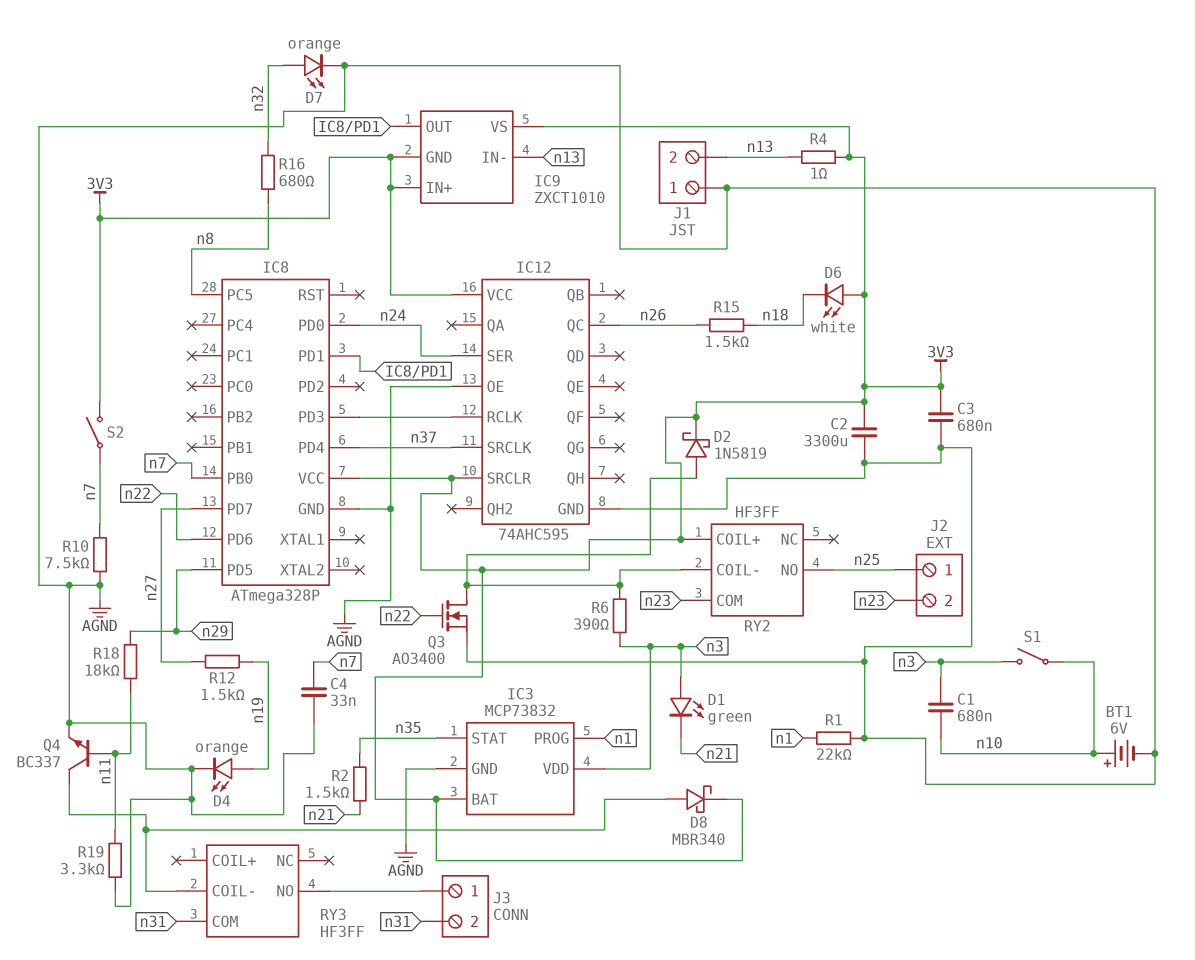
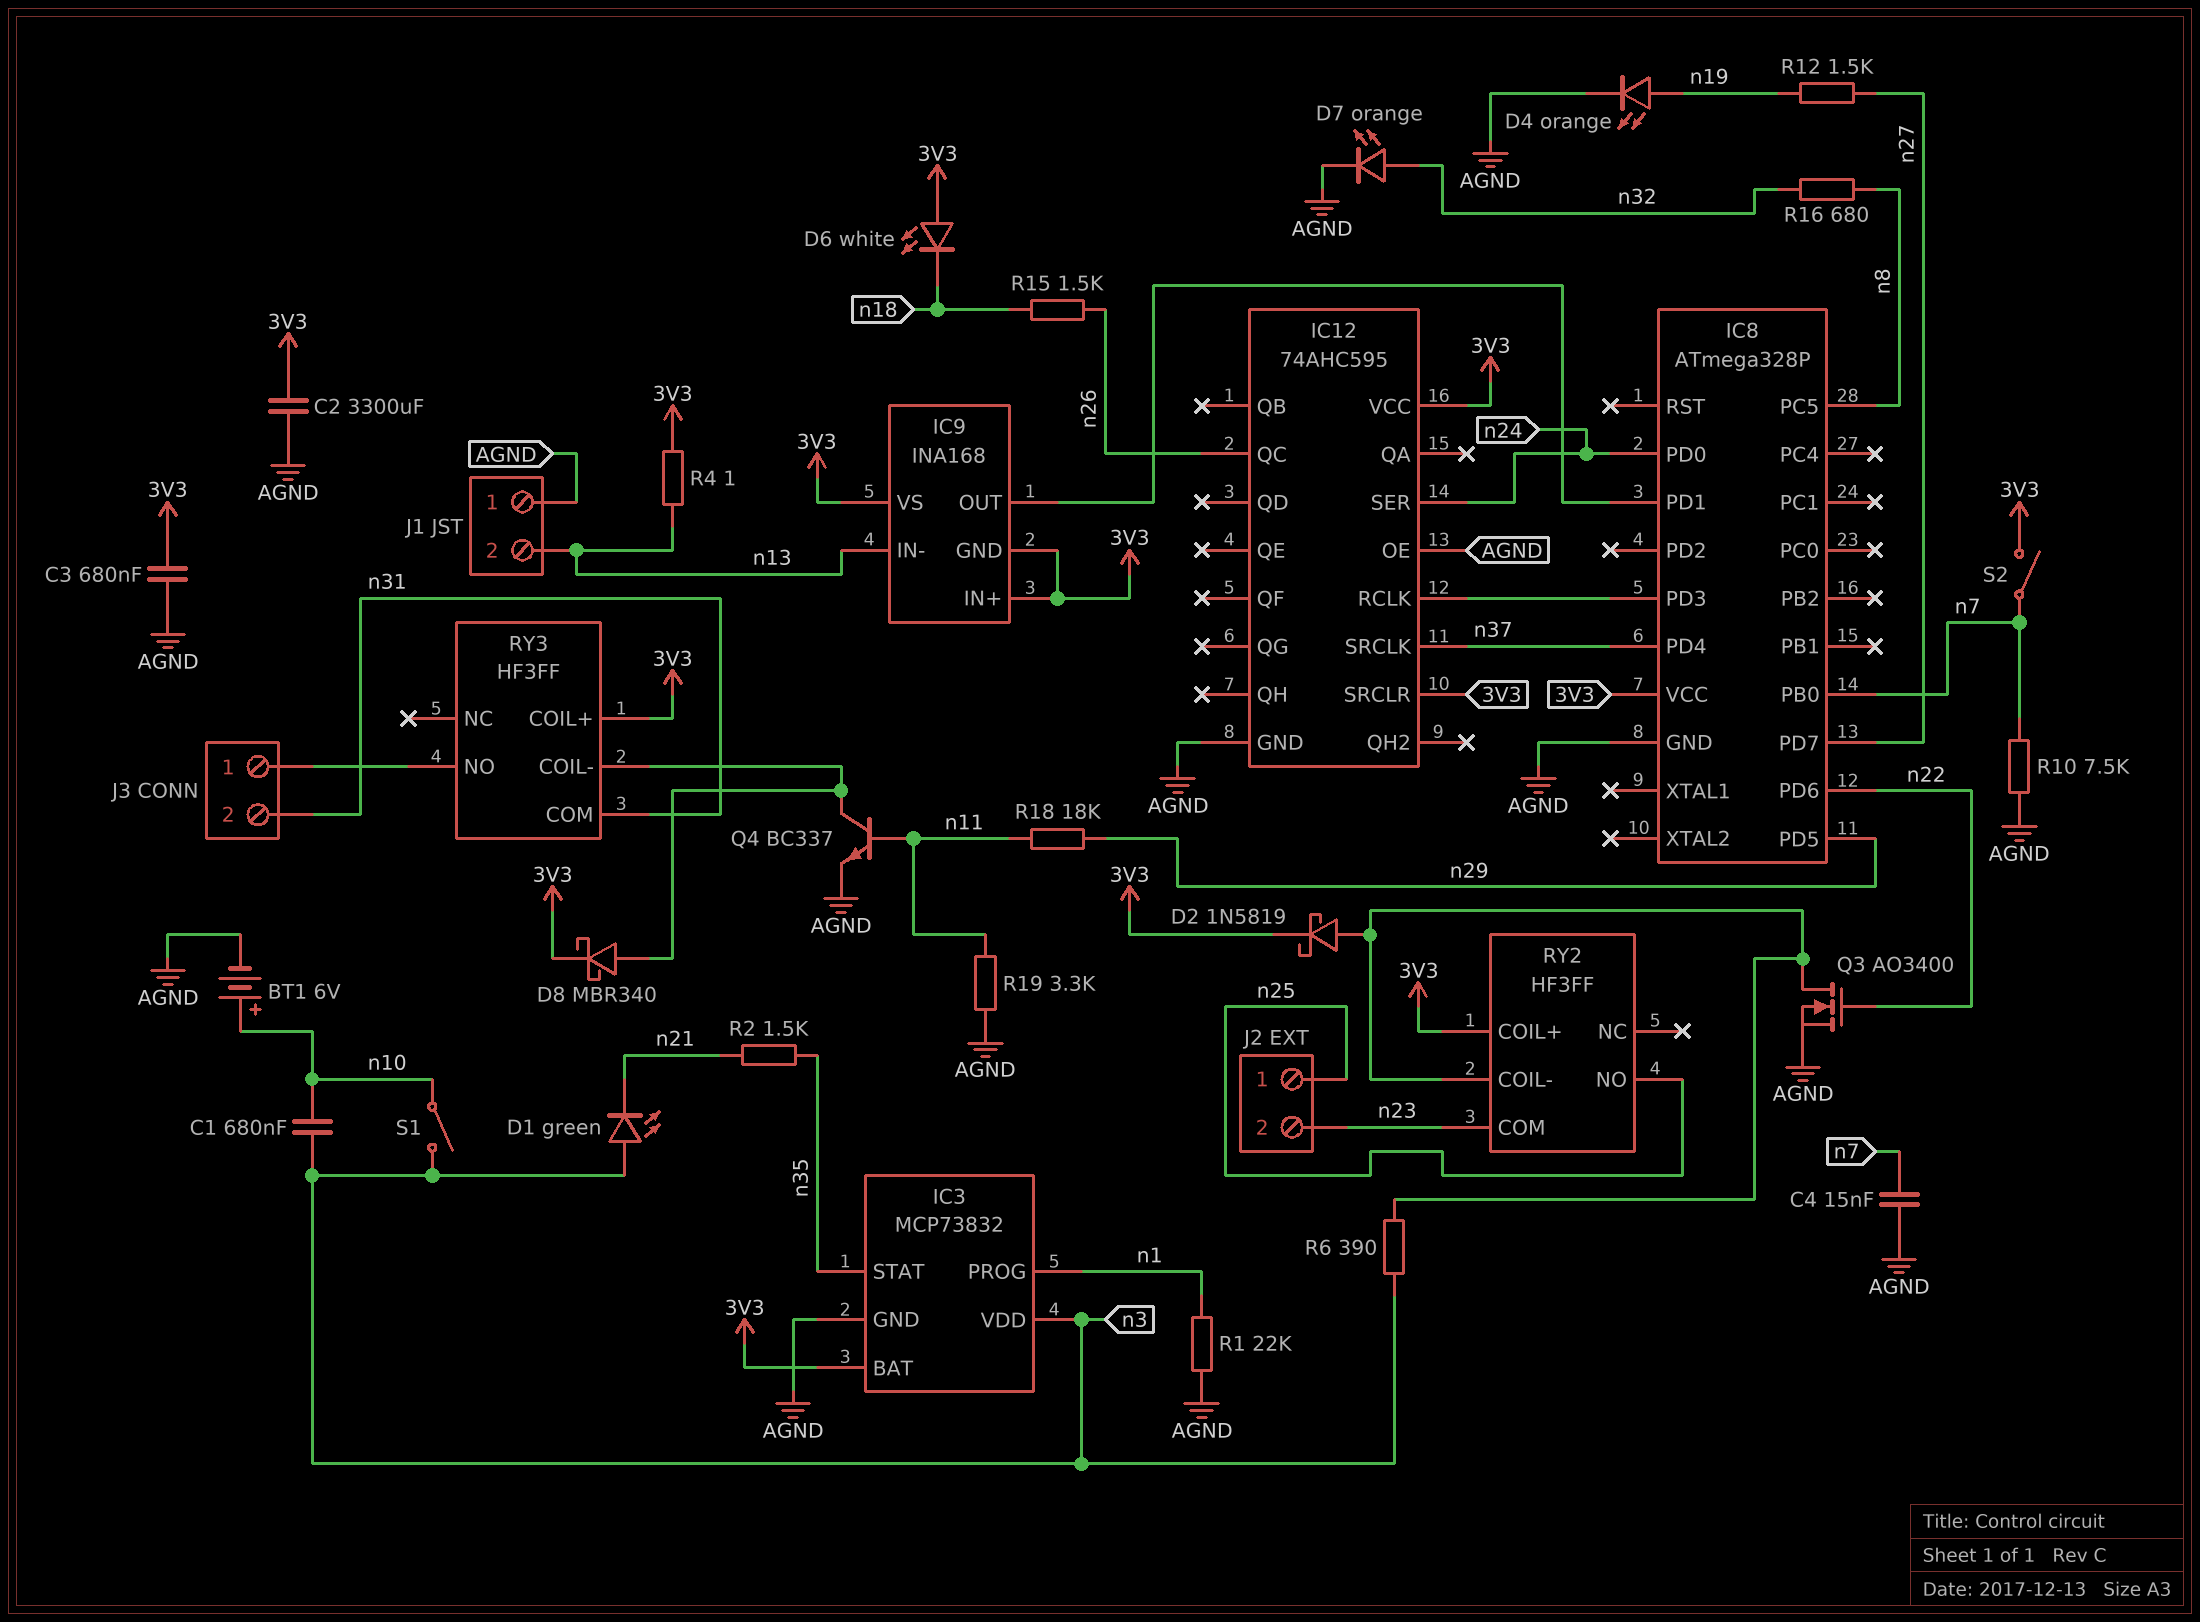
C4: 33nF (AGND, n7) -> 15nF (AGND, n7)
IC9: ZXCT1010 -> INA168
RY3 pin COIL+: none -> 3V3

